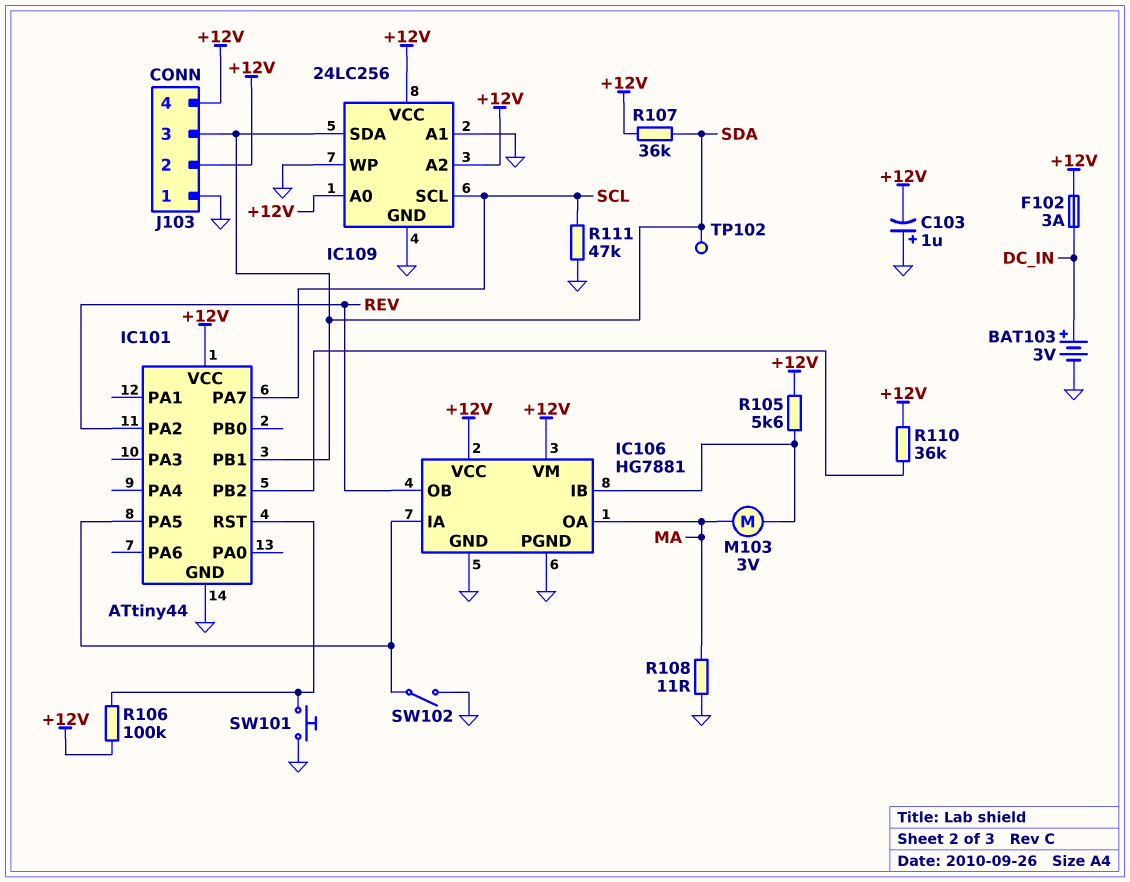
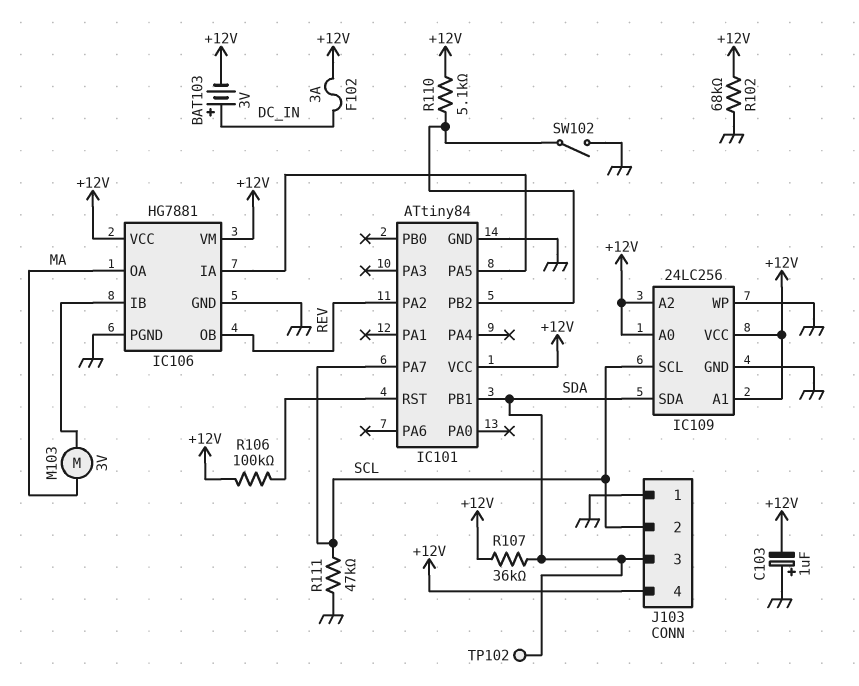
BAT103: 3V (plus DC_IN, minus GND) -> 3V (plus DC_IN, minus +12V)
IC101: ATtiny44 -> ATtiny84
IC109 pin A1: GND -> +12V
J103 pin 2: +12V -> SCL
R102: none -> 68k (+12V, GND)
R105: 5.6k (+12V, IC106/IB) -> none
R108: 11 (GND, MA) -> none
R110: 36k (+12V, IC101/PB2) -> 5.1k (+12V, IC101/PB2)
SW101: button (GND, IC101/RST) -> none
SW102: switch (GND, IC101/PA5) -> switch (GND, IC101/PB2)

